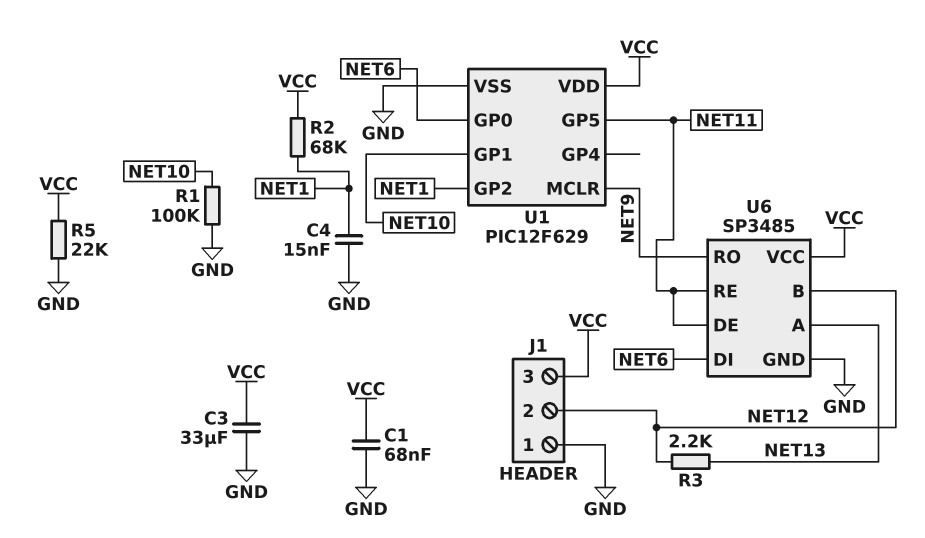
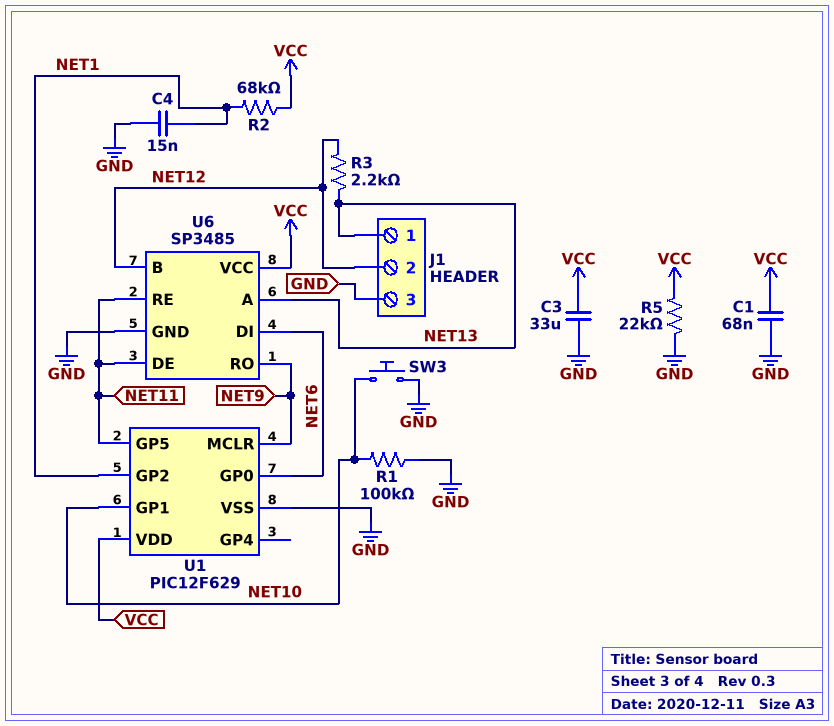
J1 pin 1: GND -> NET13
J1 pin 3: VCC -> GND
SW3: none -> button (GND, NET10)

